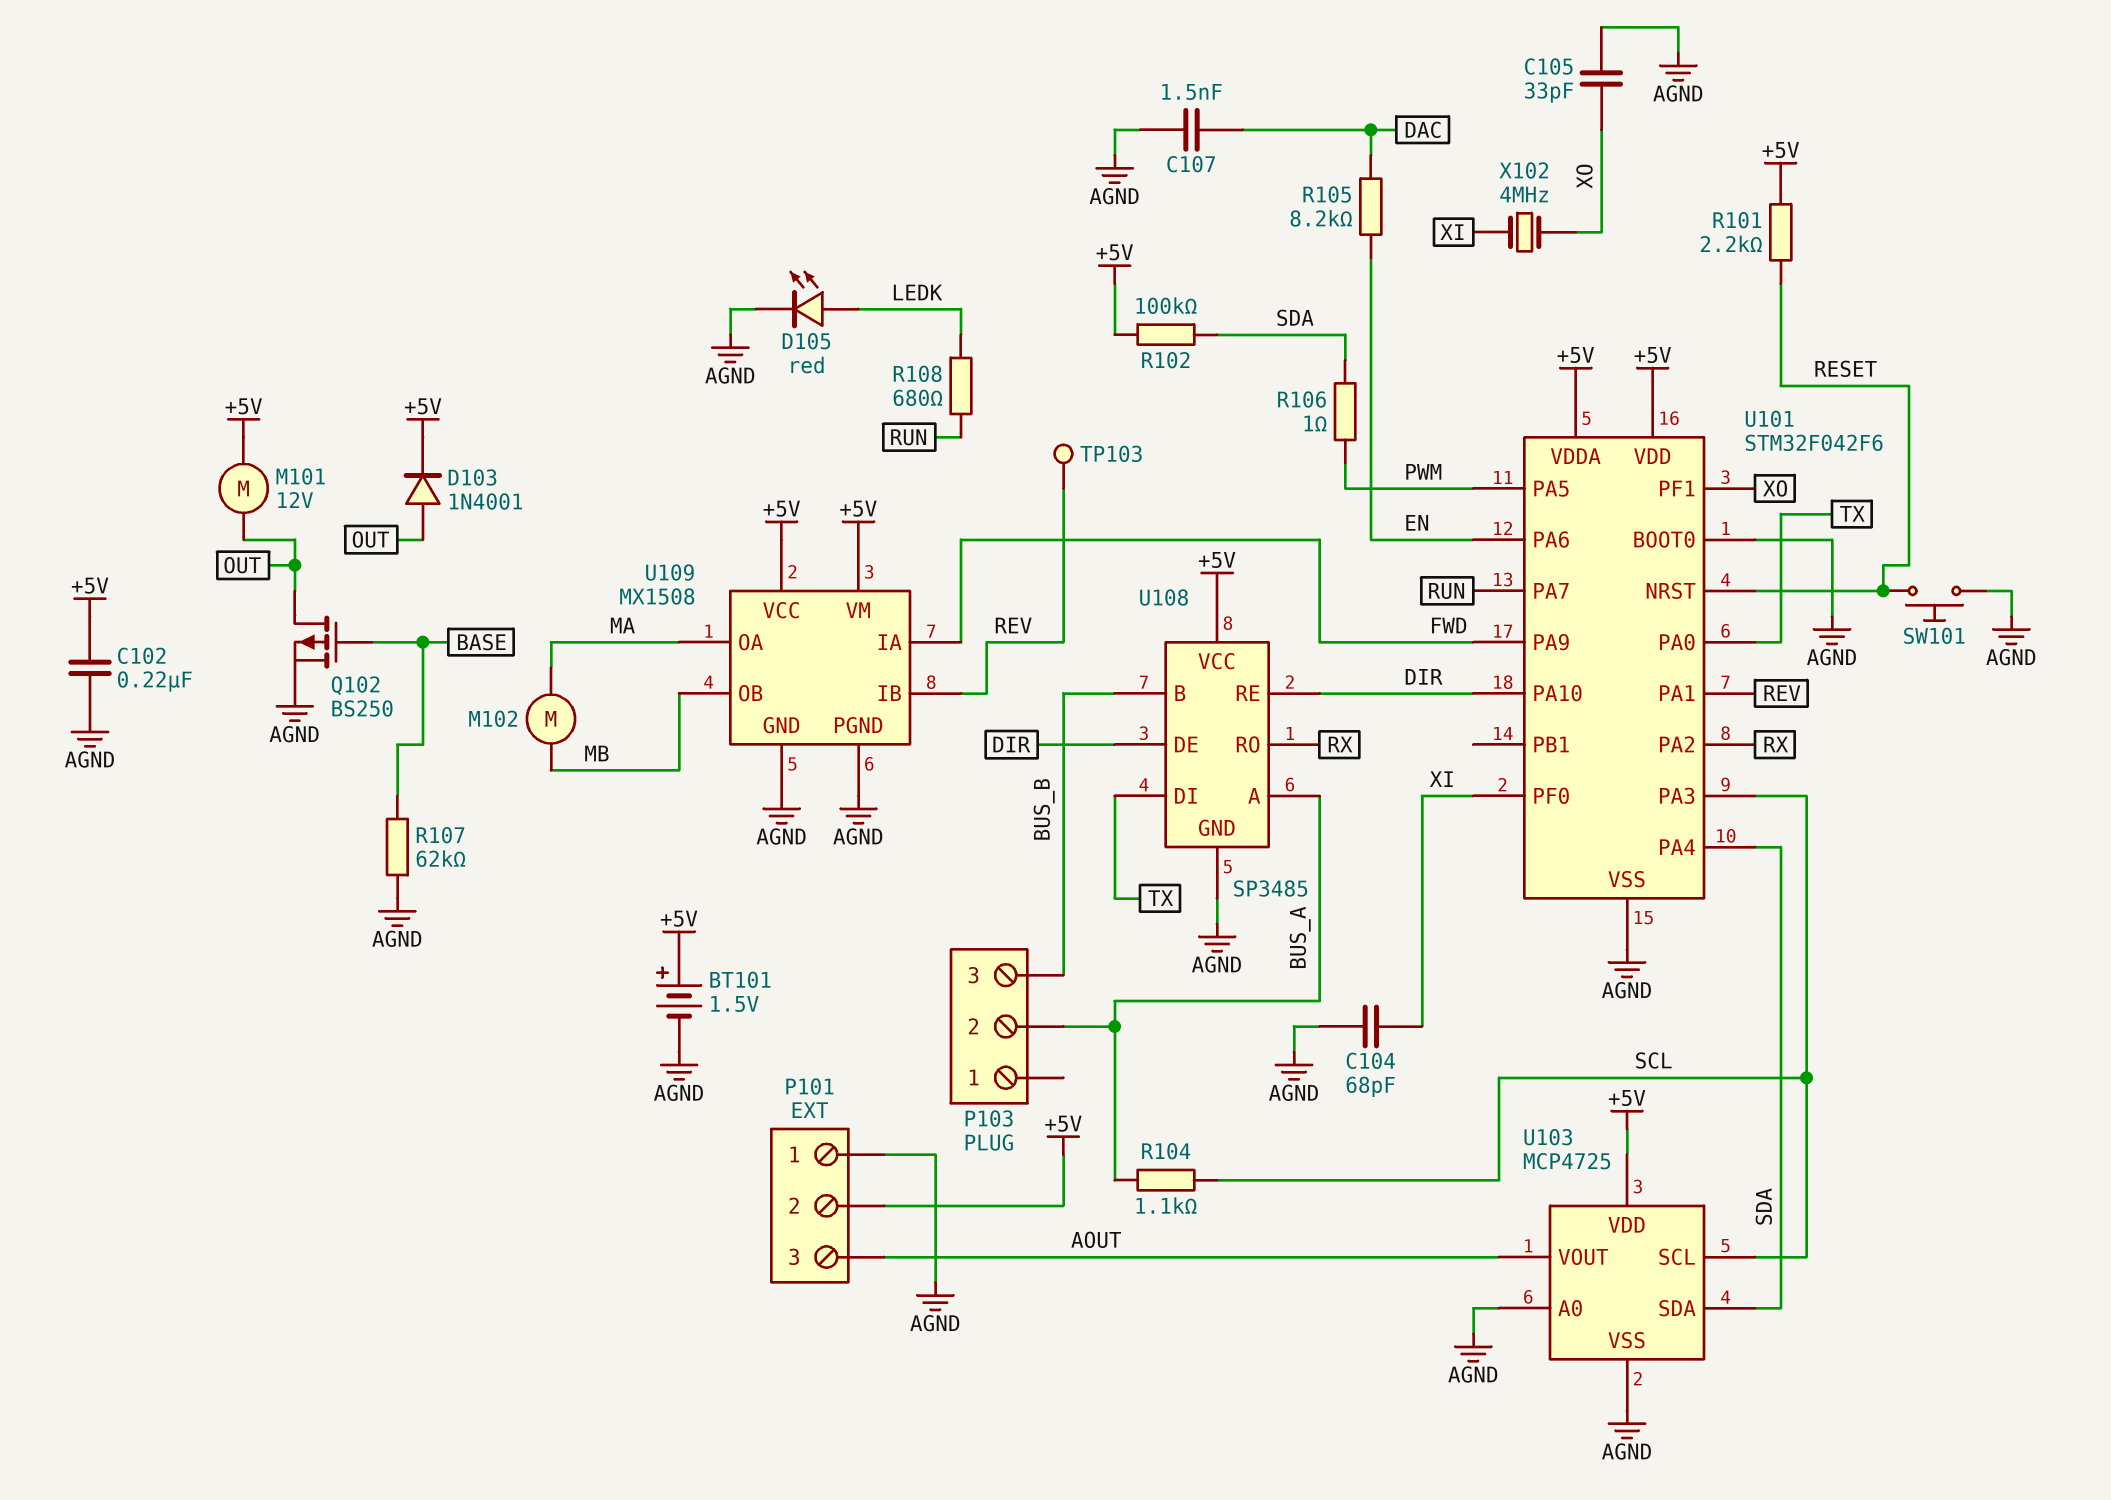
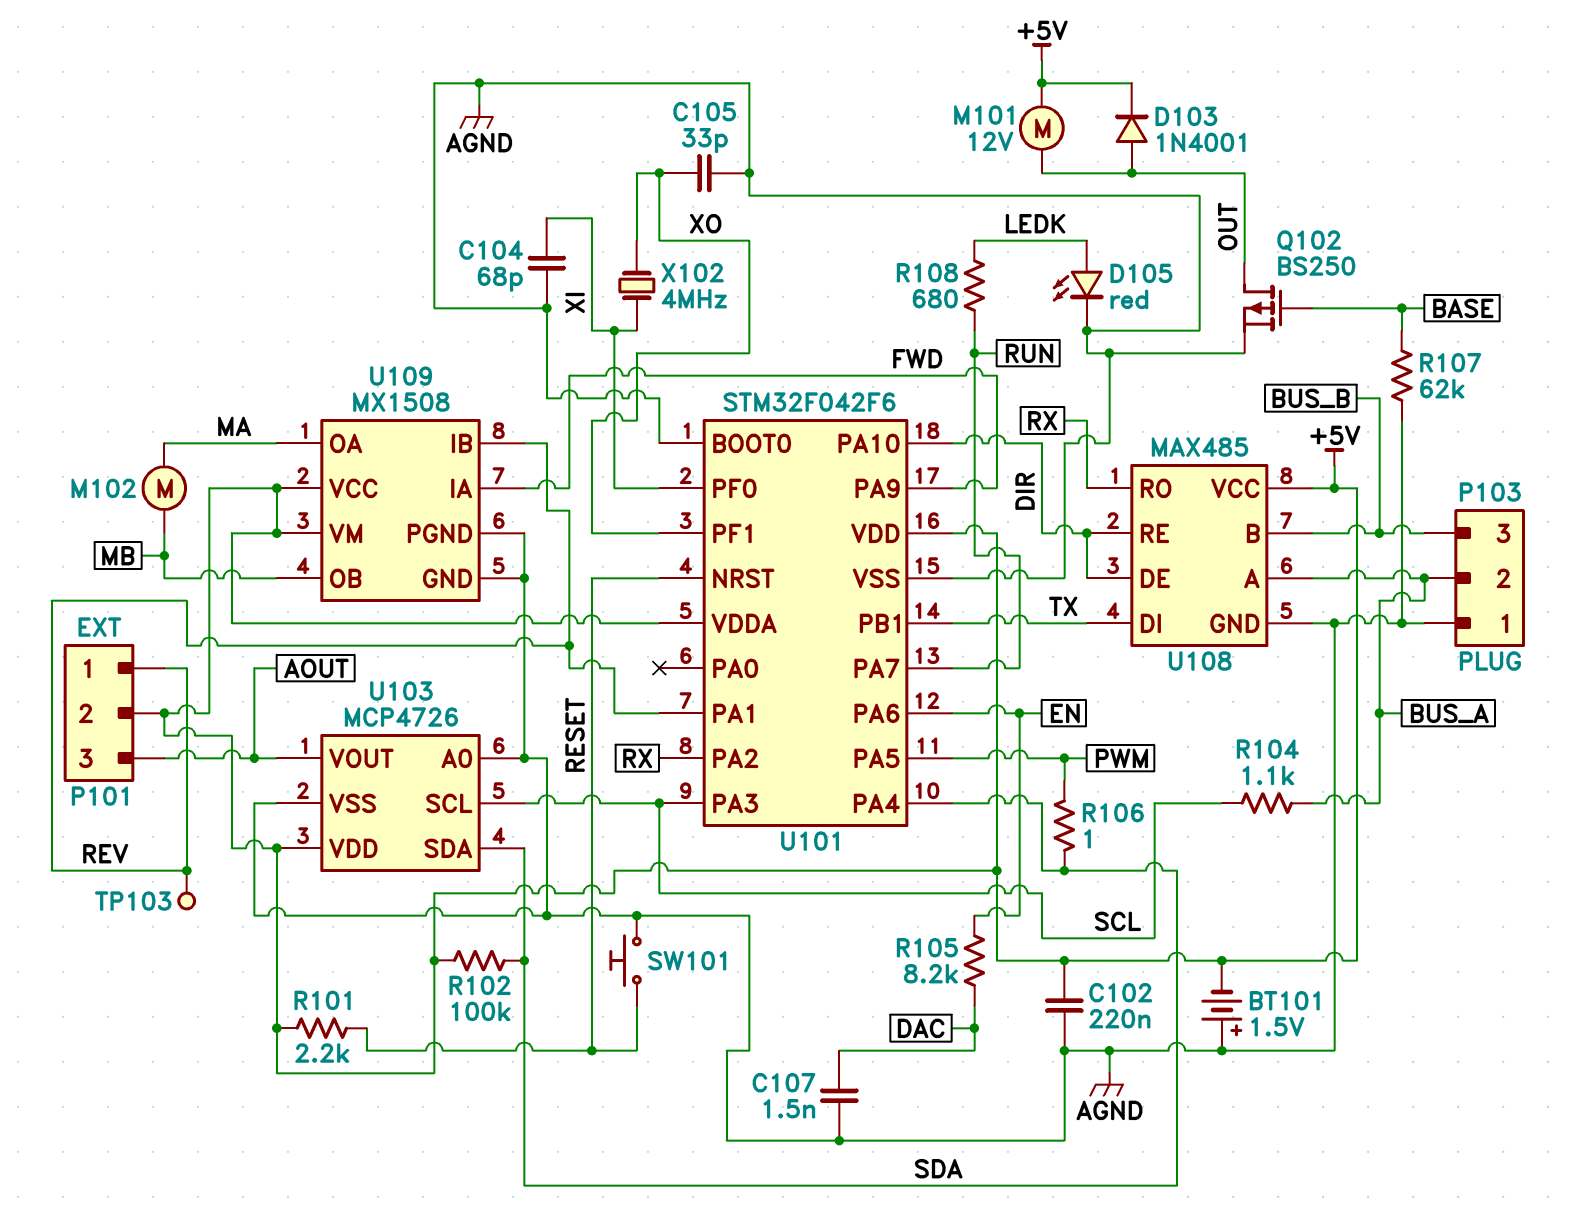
BT101: 1.5V (plus +5V, minus AGND) -> 1.5V (plus AGND, minus +5V)
P101 pin 1: AGND -> REV
P103 pin 1: none -> AGND
U101 pin PA0: TX -> none
U101 pin PB1: none -> TX
U103: MCP4725 -> MCP4726
U108: SP3485 -> MAX485

